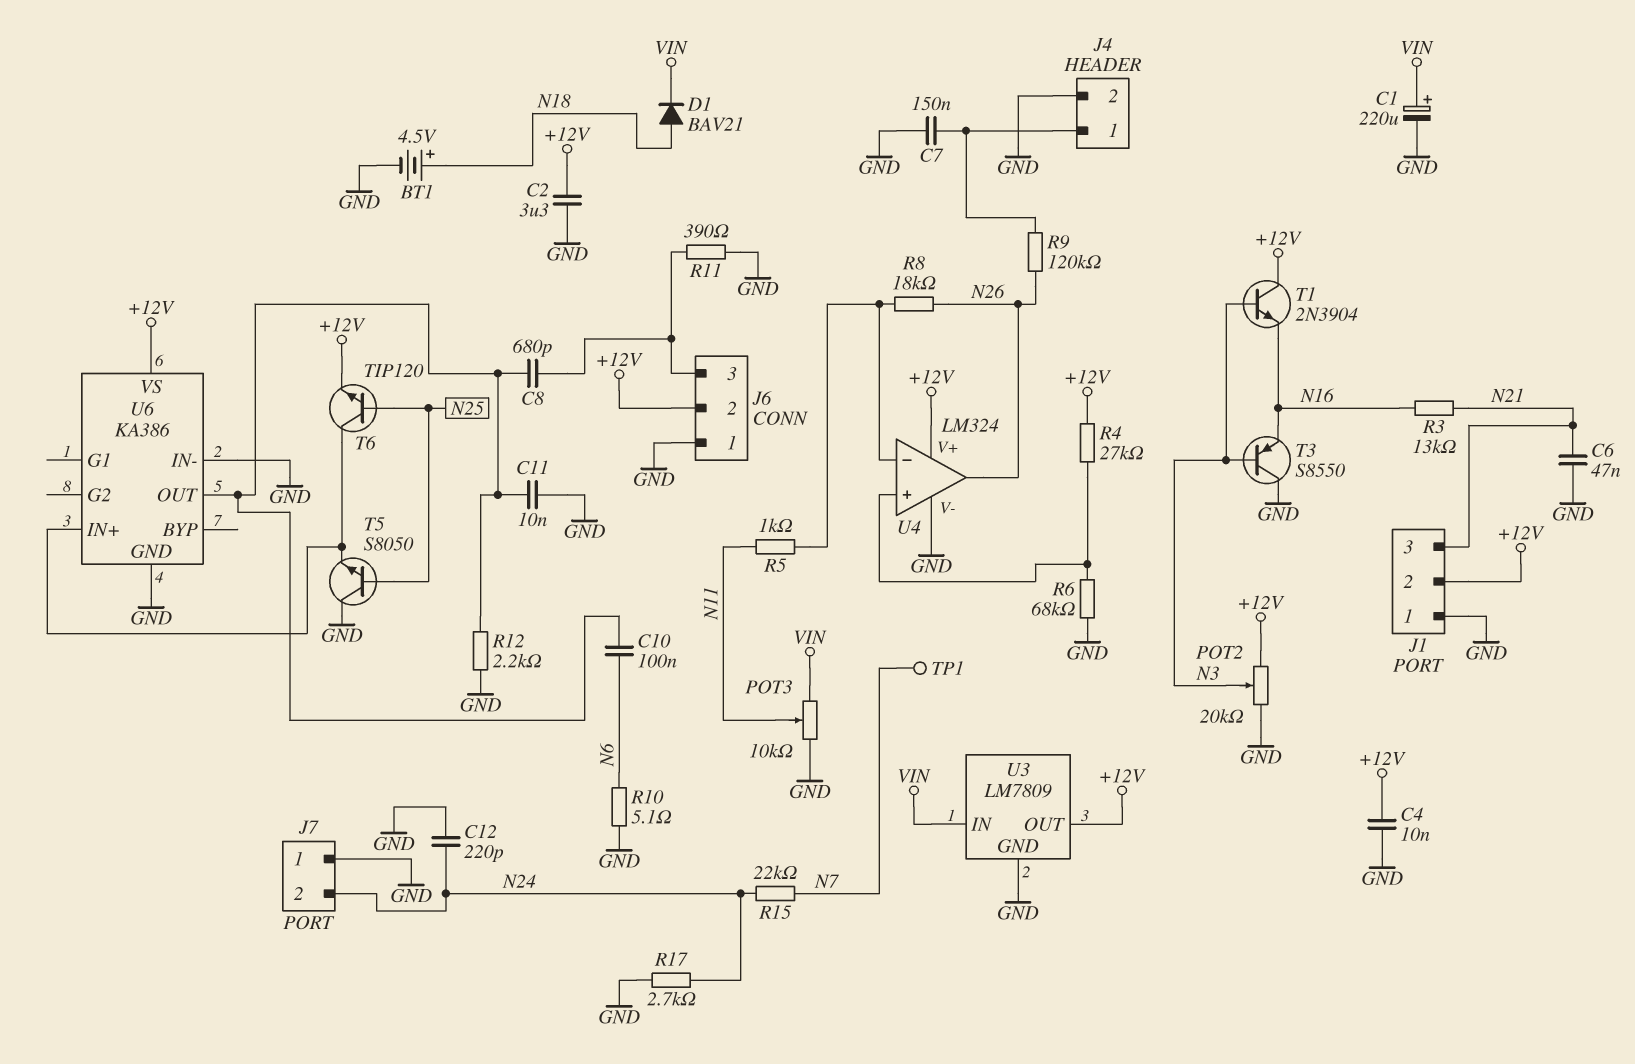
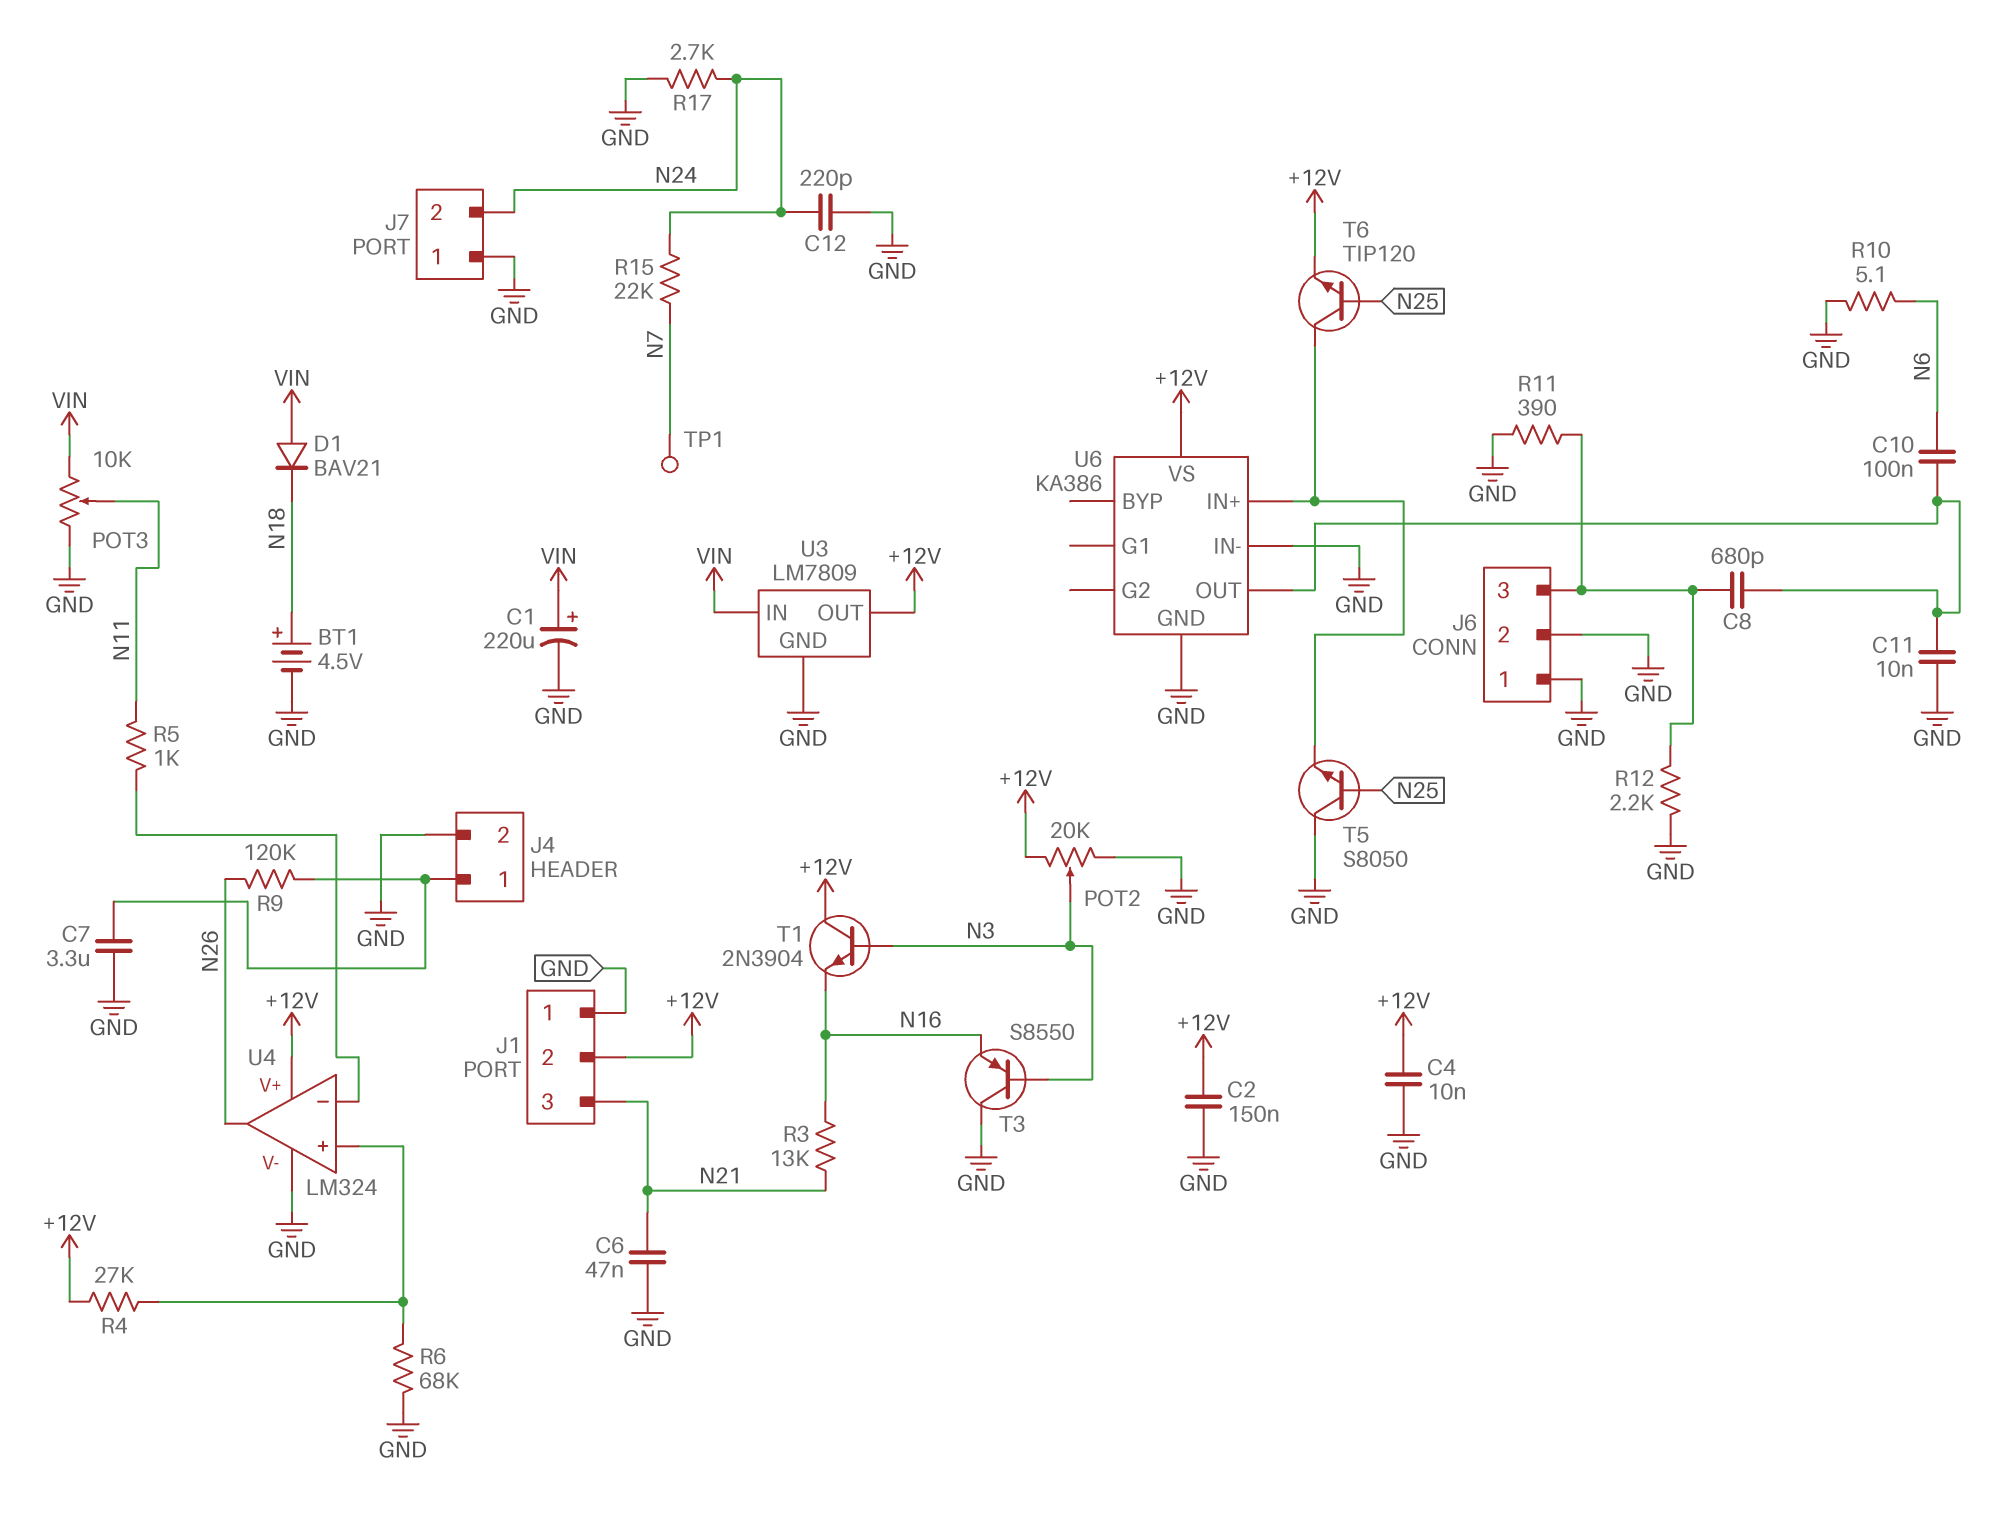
C2: 3.3uF (+12V, GND) -> 150nF (+12V, GND)
C7: 150nF (GND, J4/1) -> 3.3uF (GND, J4/1)
D1: diode BAV21 (A N18, K VIN) -> diode BAV21 (A VIN, K N18)
J6 pin 2: +12V -> GND
R8: 18k (N26, U4/in-) -> none
R12: 2.2k (GND, U6/OUT) -> 2.2k (GND, J6/3)

